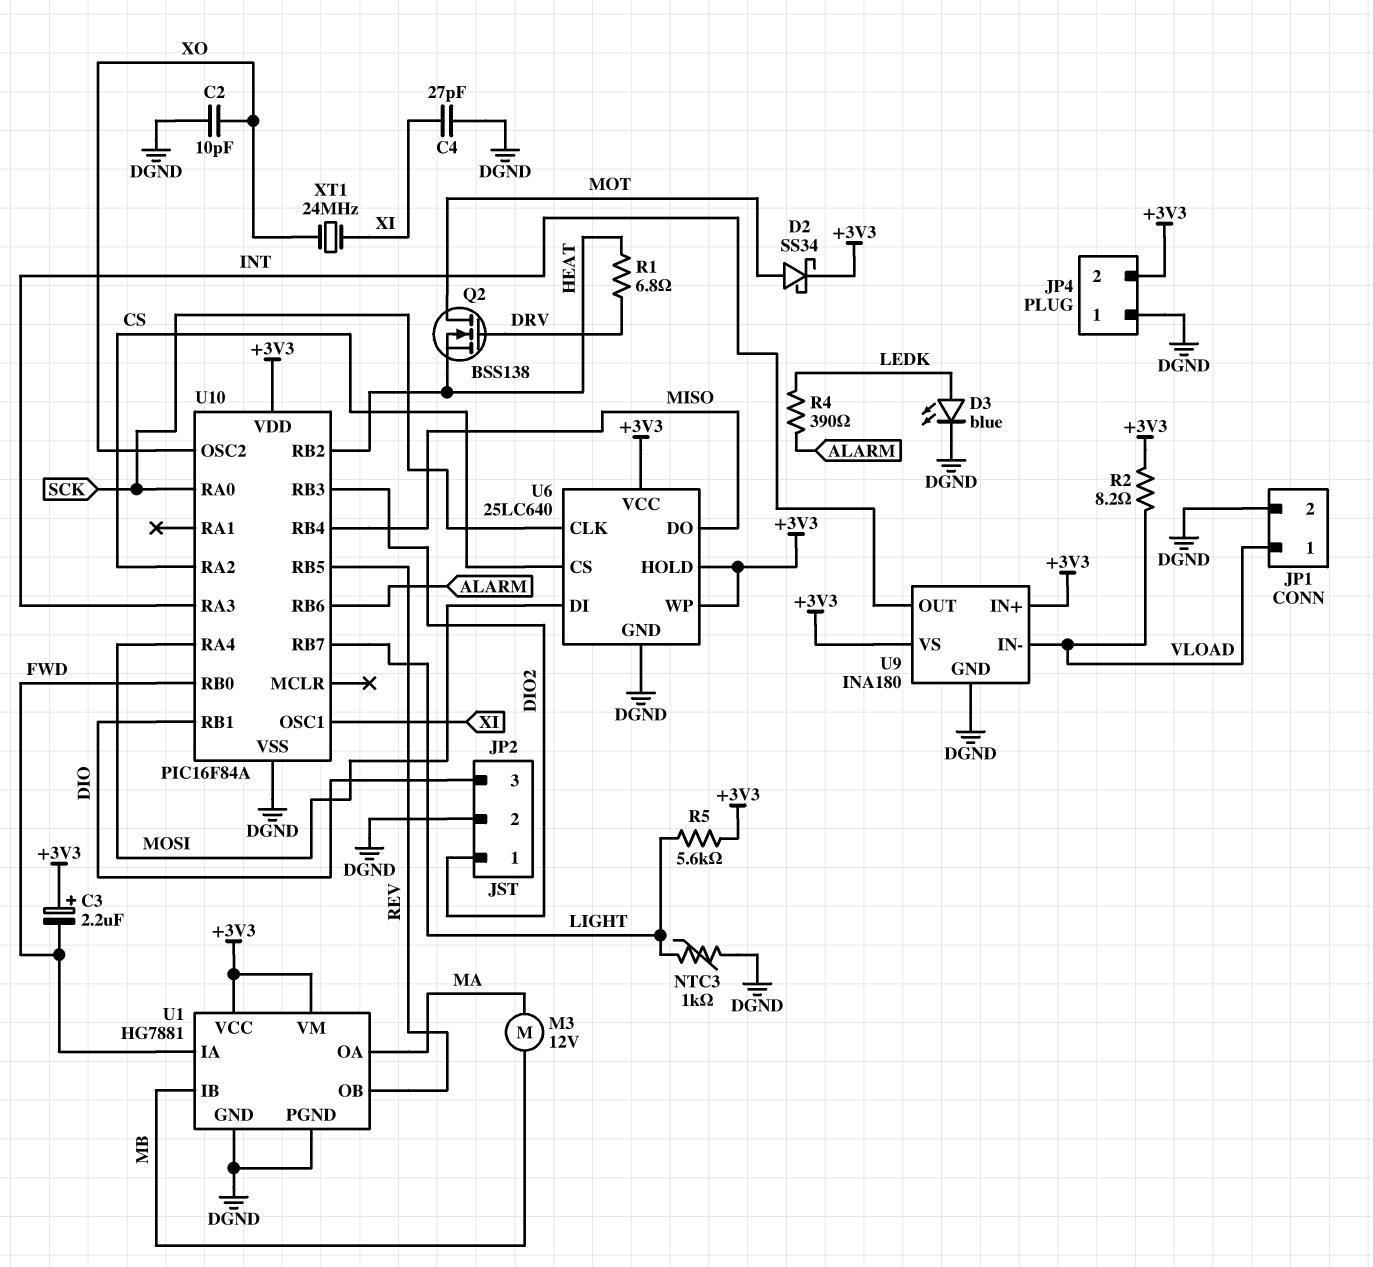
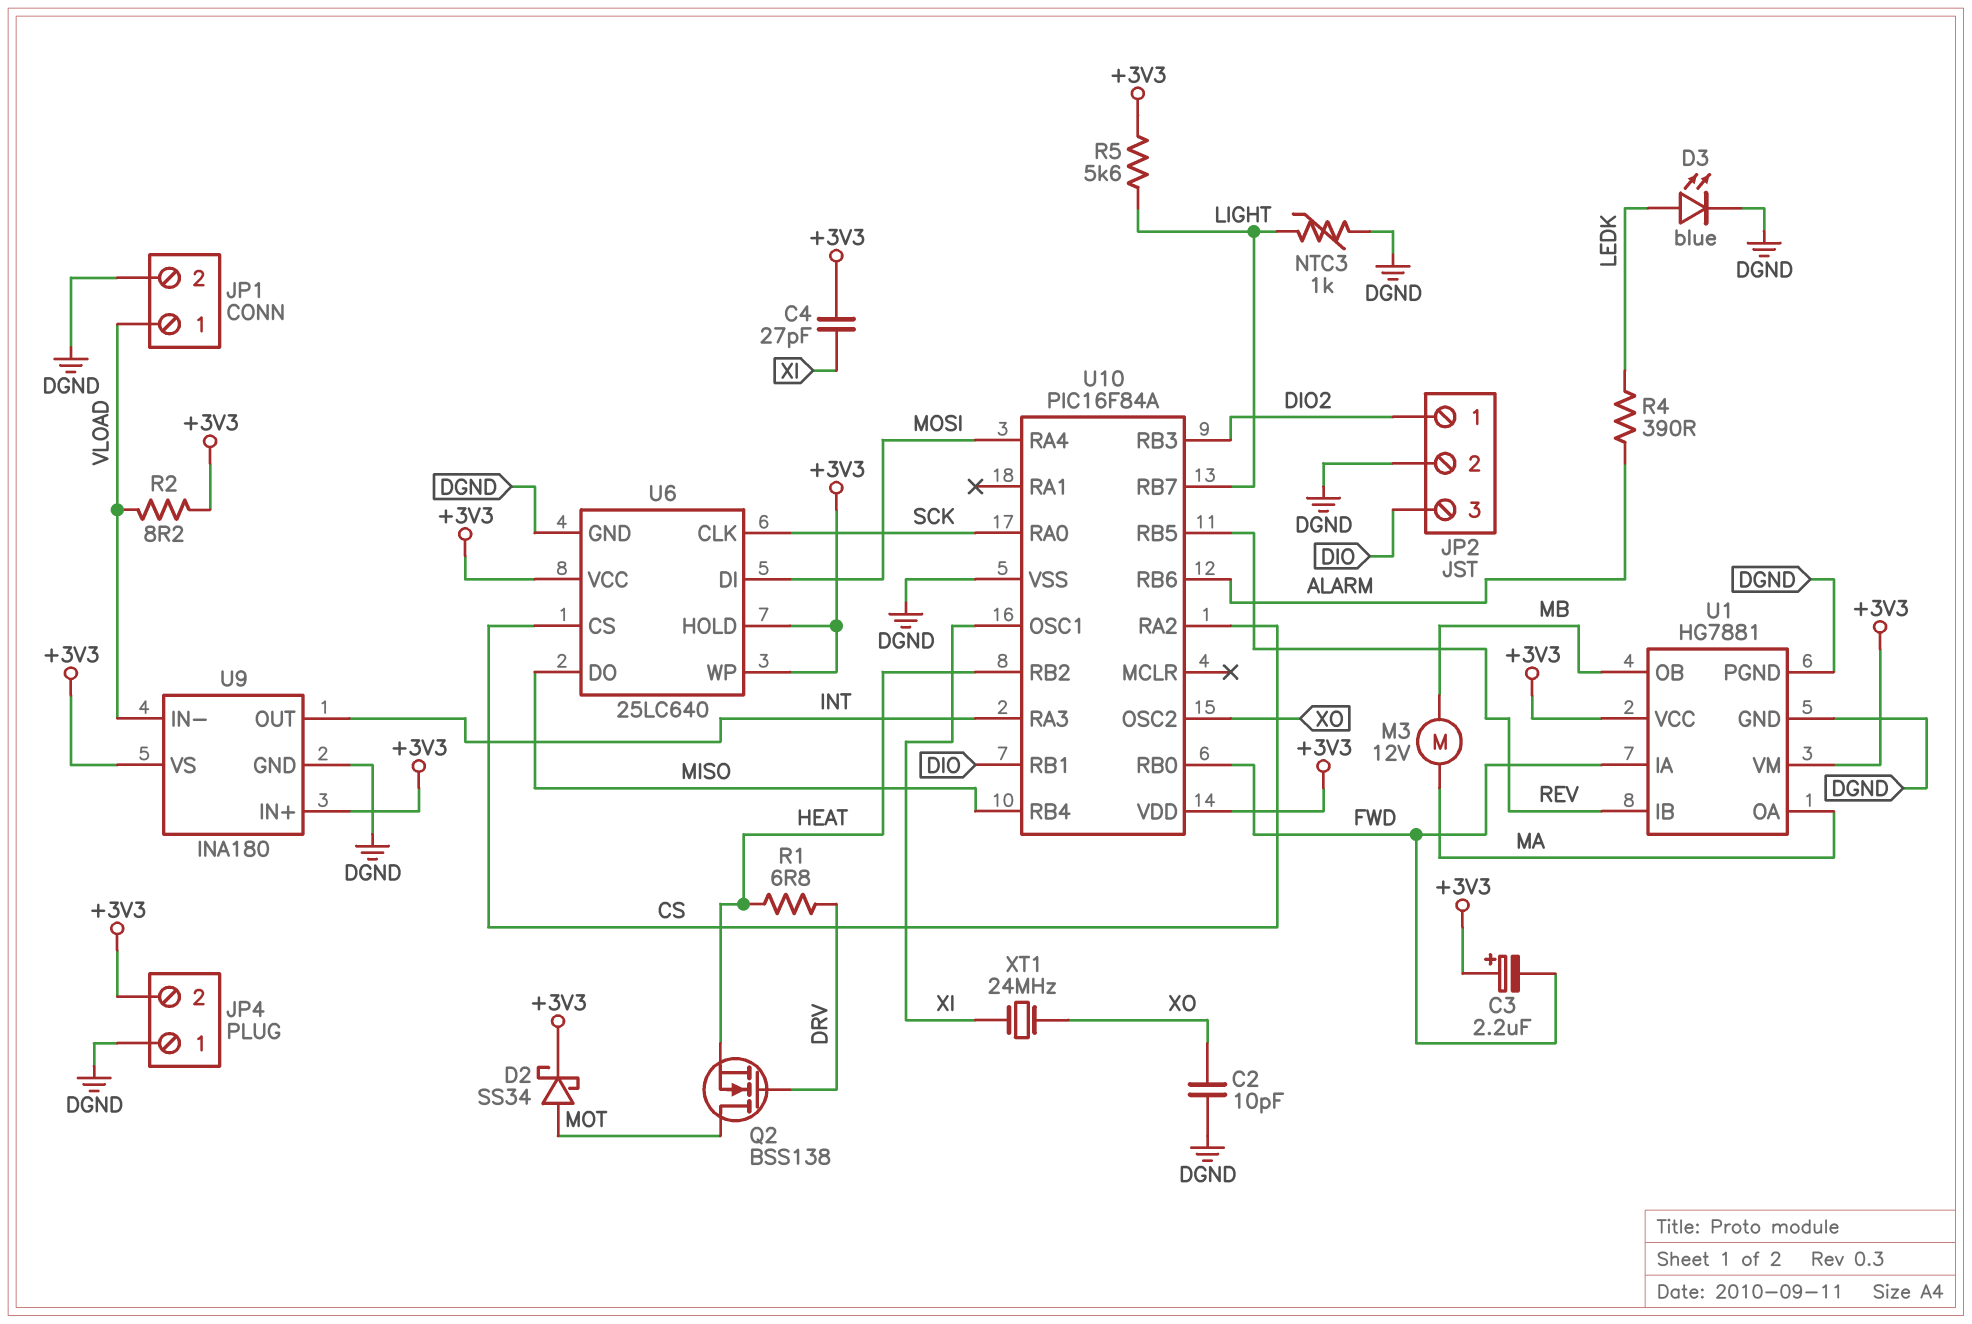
C4: 27pF (DGND, XI) -> 27pF (+3V3, XI)
U1 pin IB: MB -> REV
U1 pin OB: REV -> MB

